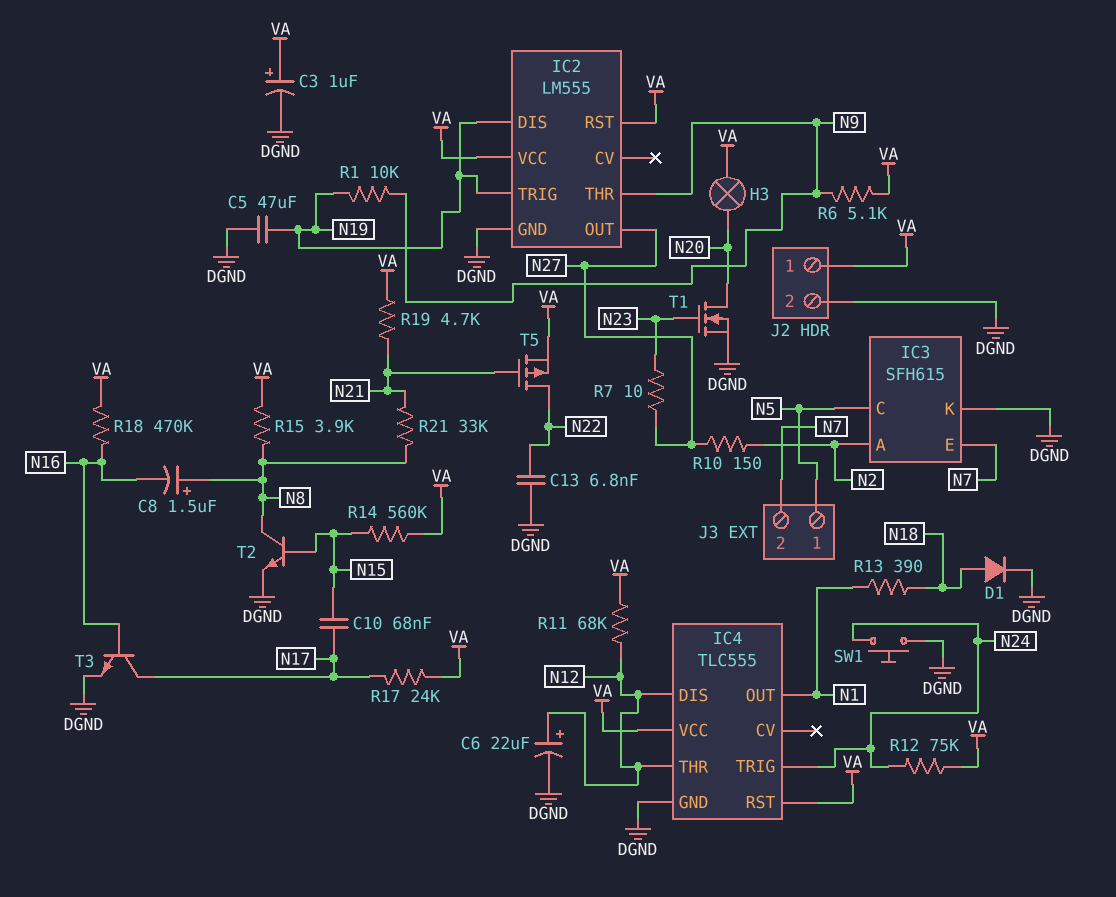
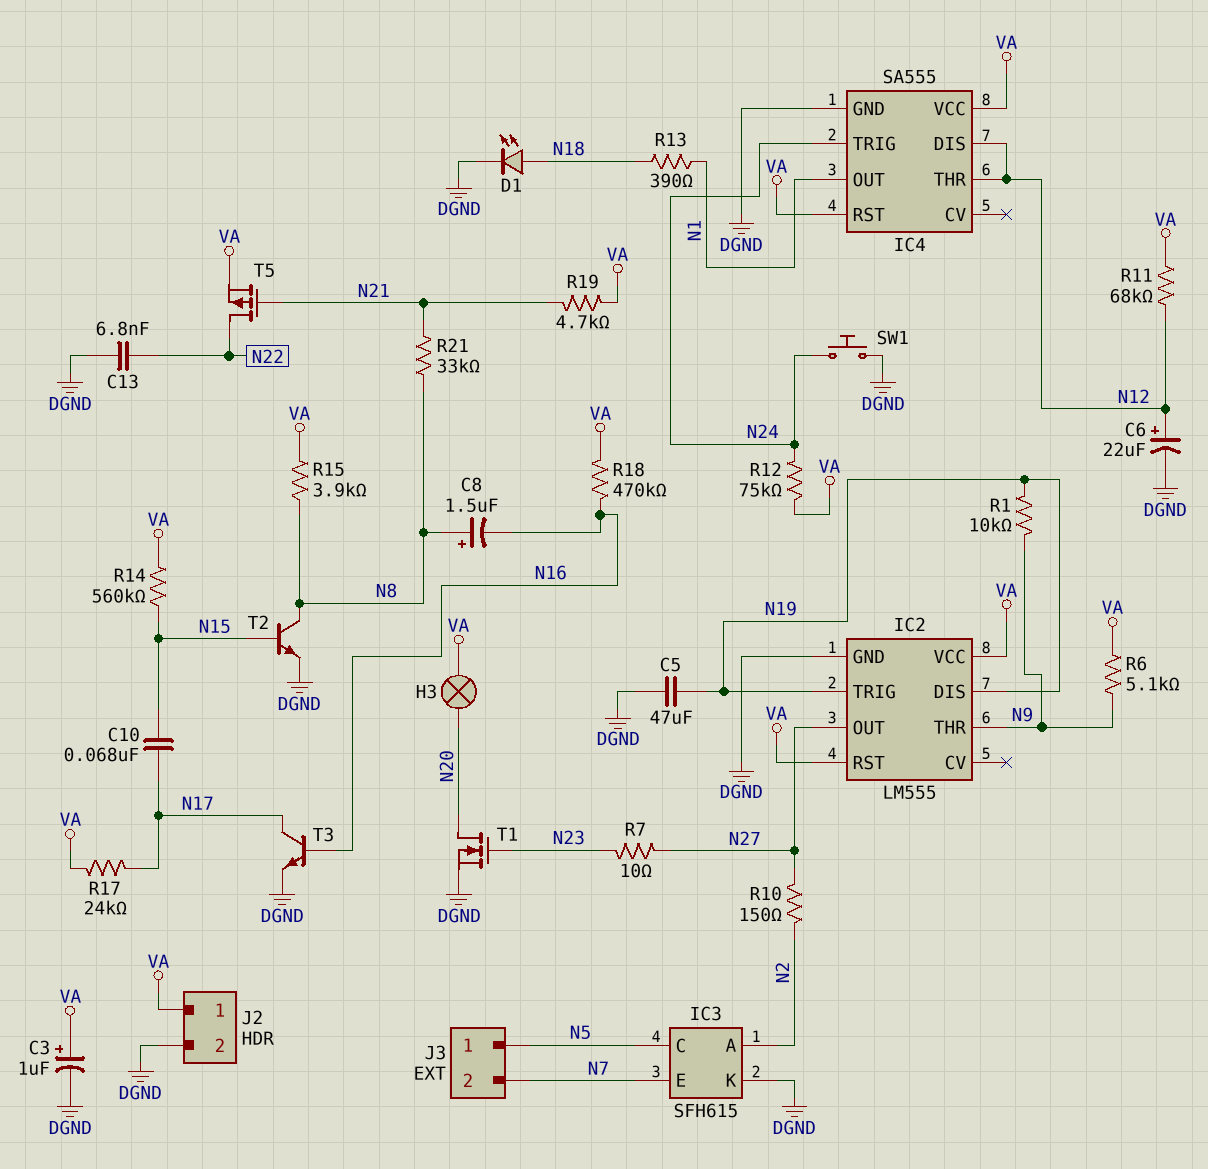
D1: diode (A N18, K DGND) -> LED (A N18, K DGND)
IC4: TLC555 -> SA555

